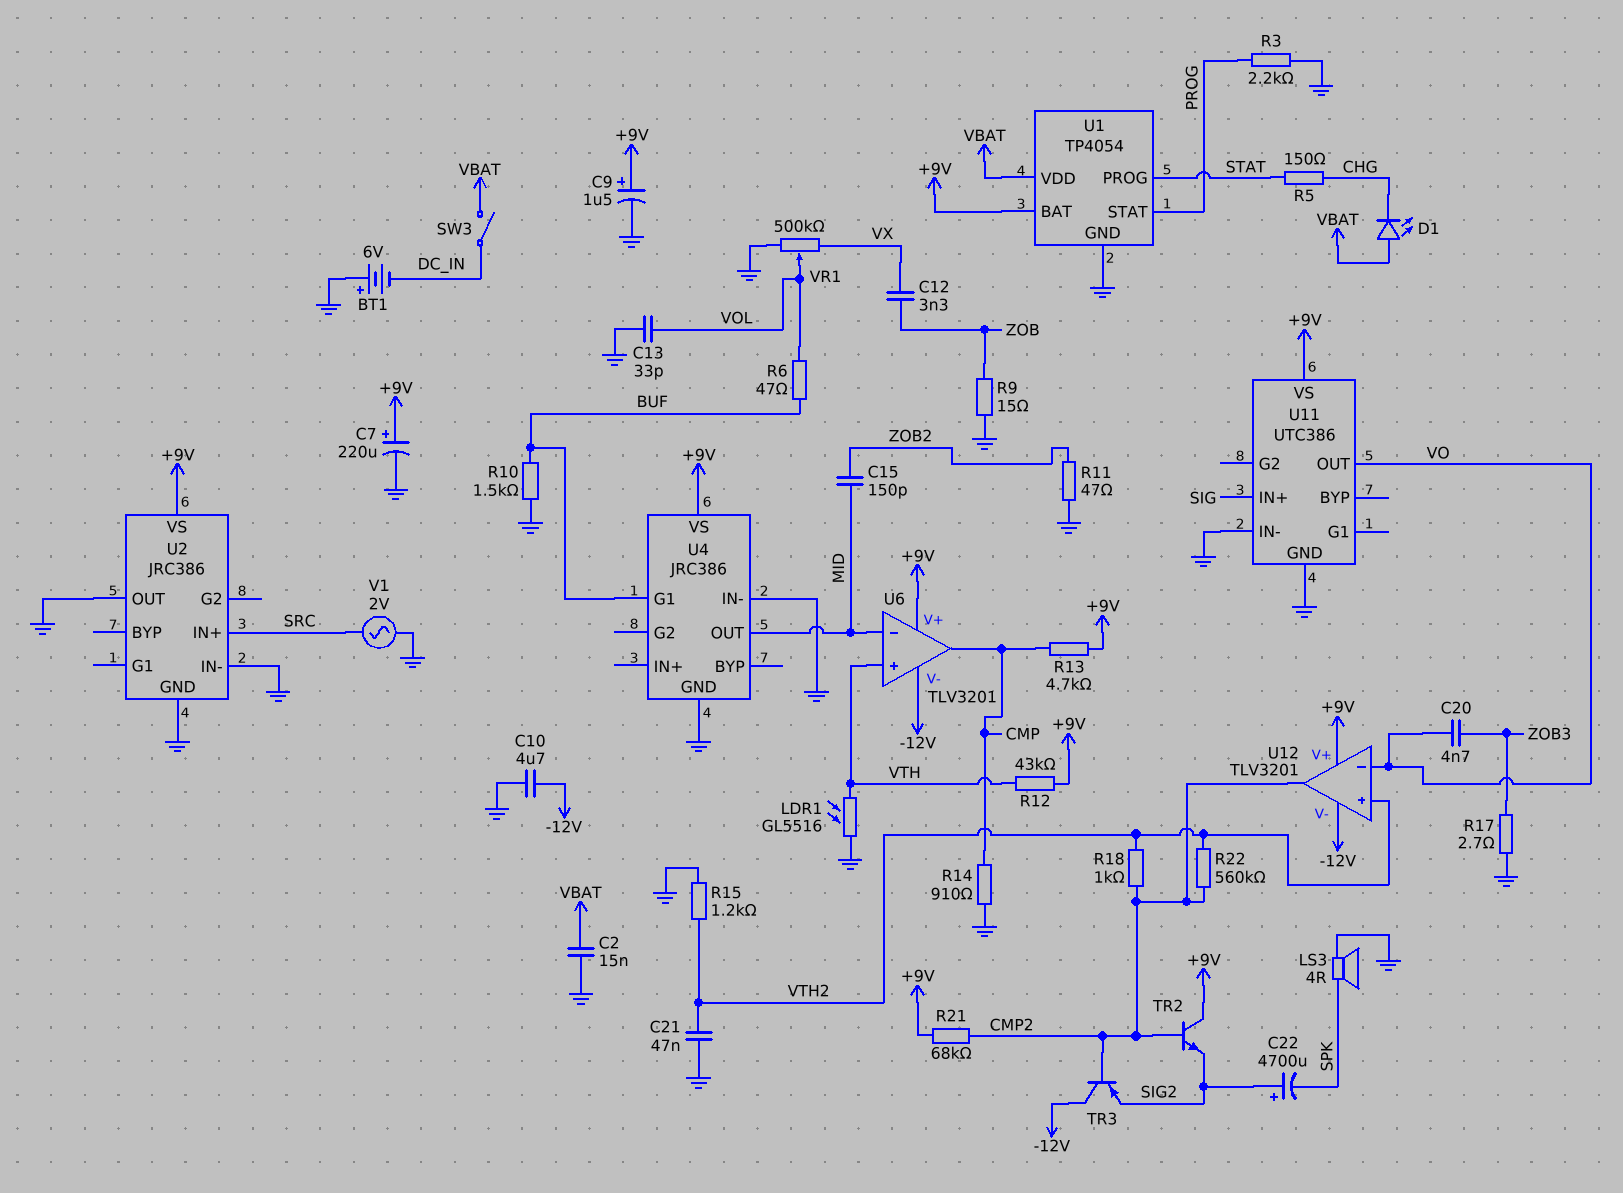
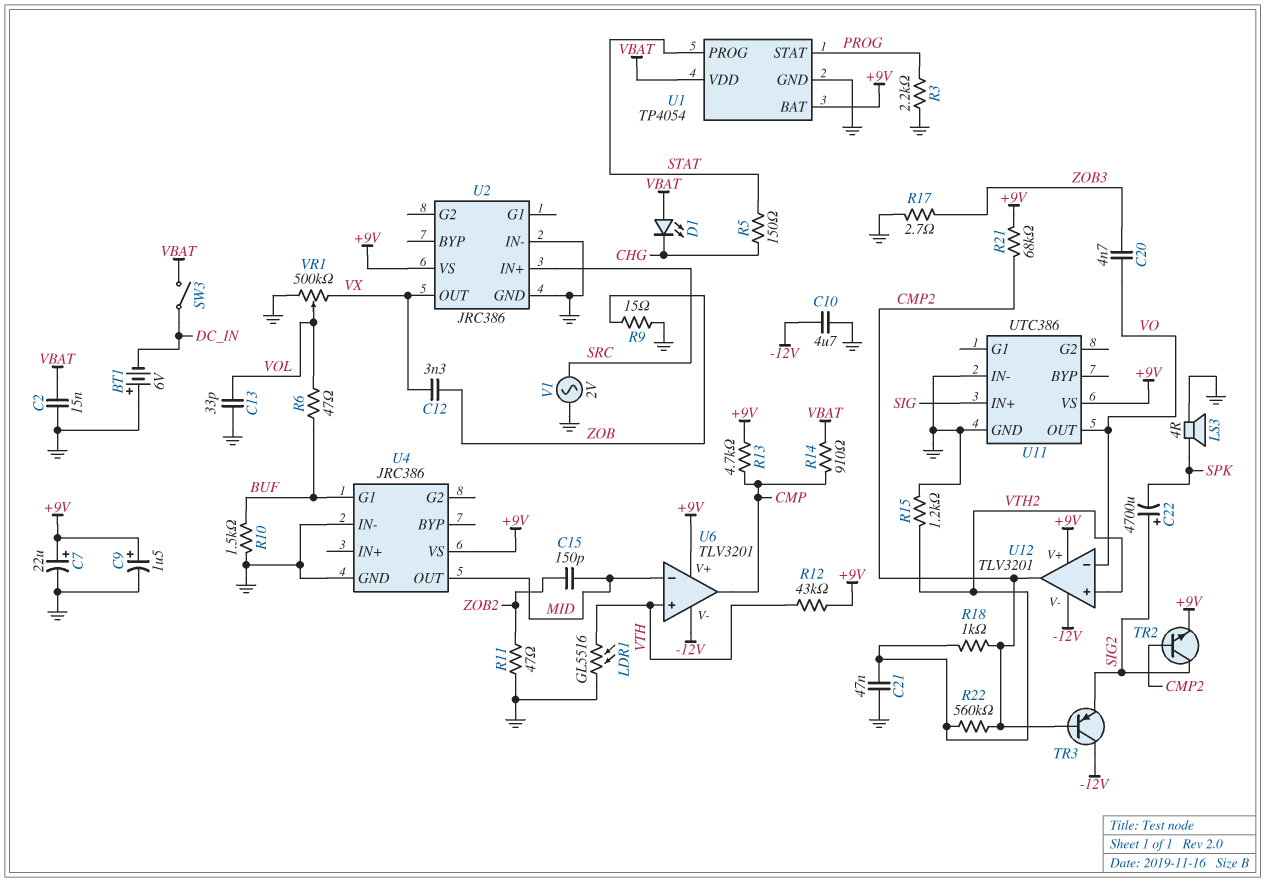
C7: 220uF (plus +9V, minus GND) -> 22uF (plus +9V, minus GND)
R14: 910 (CMP, GND) -> 910 (CMP, VBAT)
TR2: NPN (B CMP2, C +9V, E SIG2) -> NPN (B CMP2, C SIG2, E +9V)
U2 pin OUT: GND -> VX

